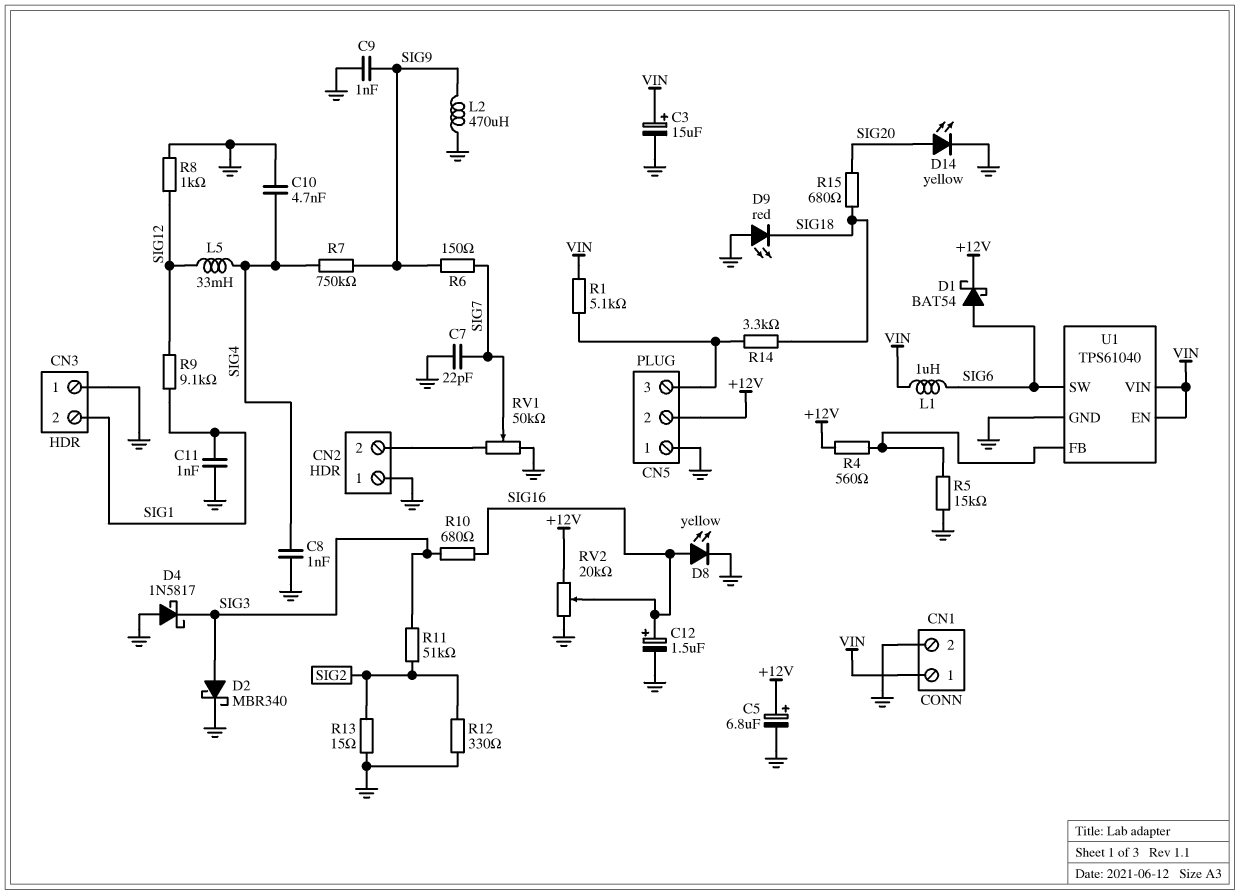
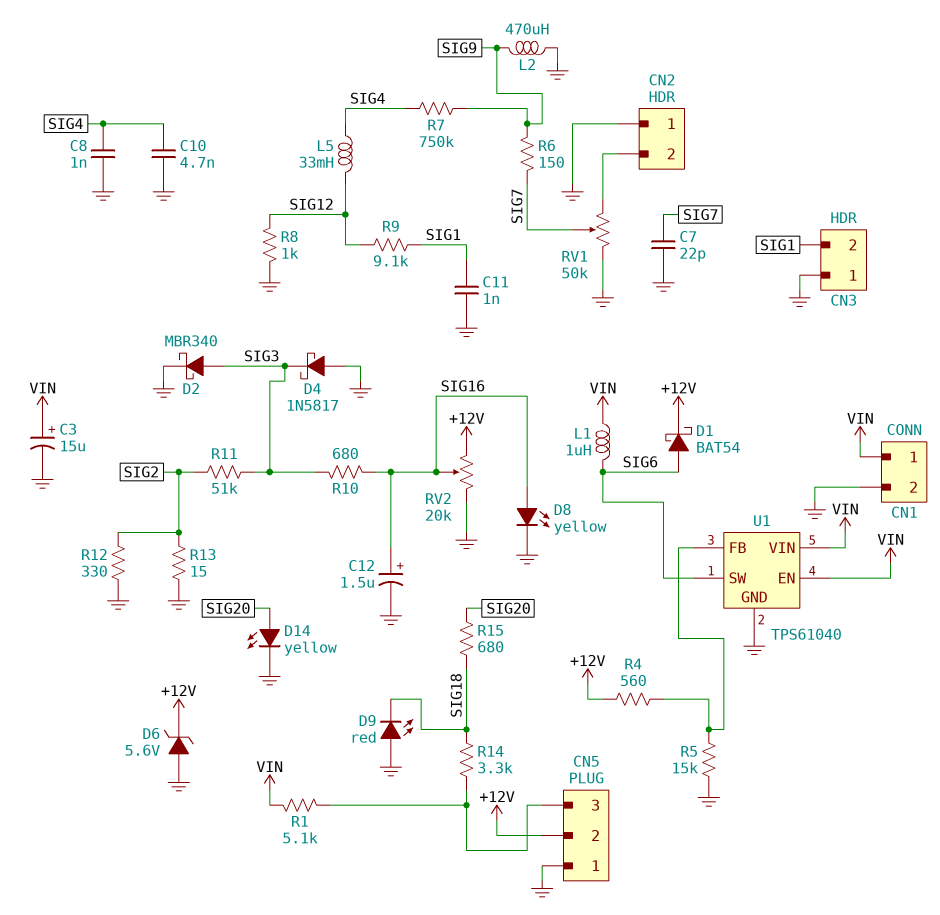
C5: 6.8uF (plus +12V, minus GND) -> none
C9: 1nF (GND, SIG9) -> none
D6: none -> zener 5.6V (A GND, K +12V)

